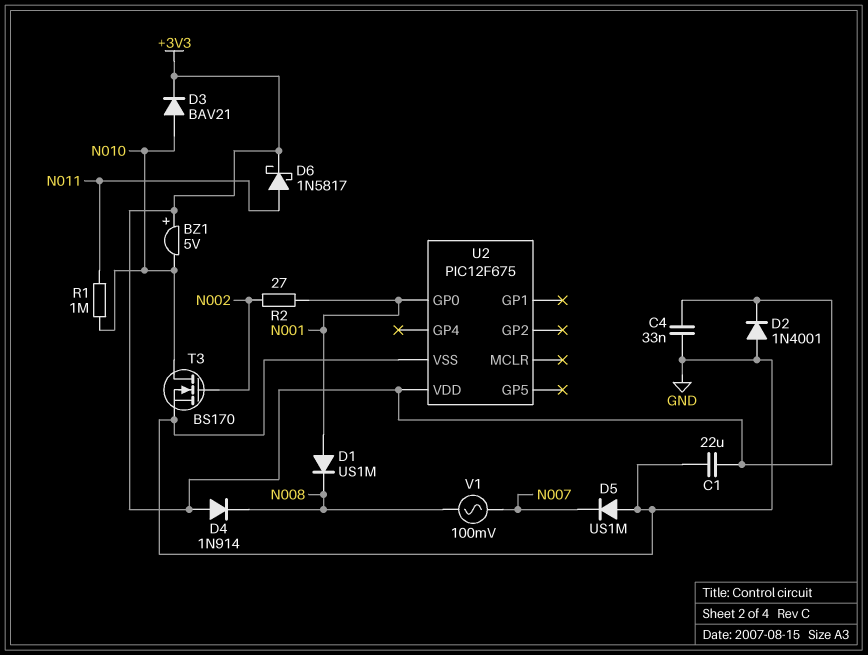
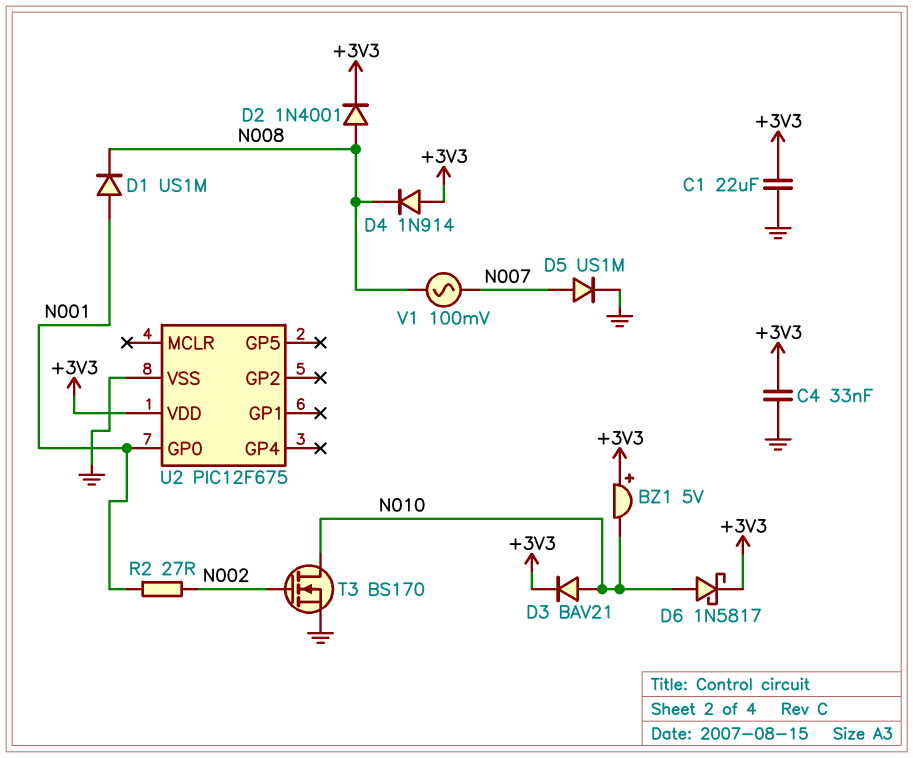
D2: diode 1N4001 (A GND, K +3V3) -> diode 1N4001 (A N008, K +3V3)
D5: diode US1M (A GND, K N007) -> diode US1M (A N007, K GND)
D6: schottky 1N5817 (A N011, K +3V3) -> schottky 1N5817 (A N010, K +3V3)
R1: 1M (N010, N011) -> none

